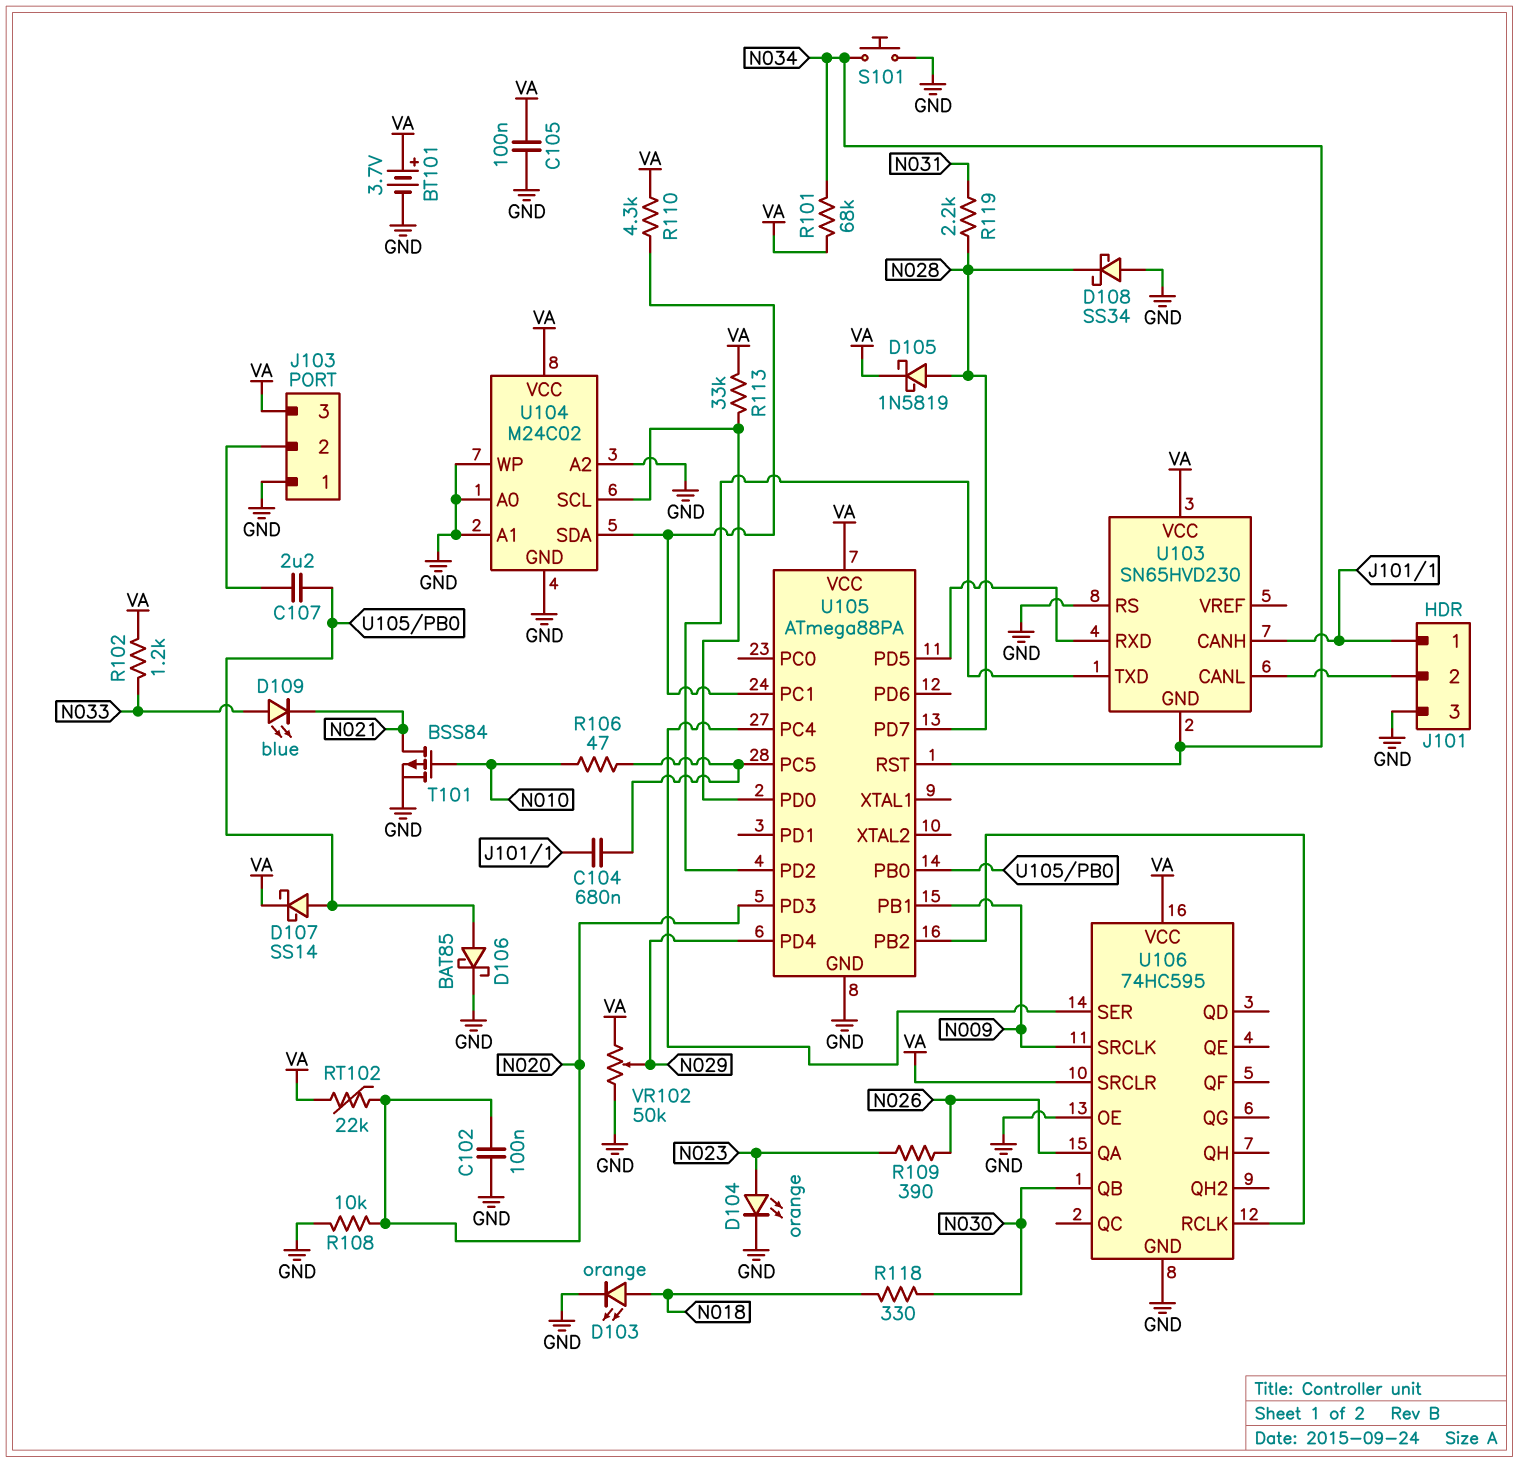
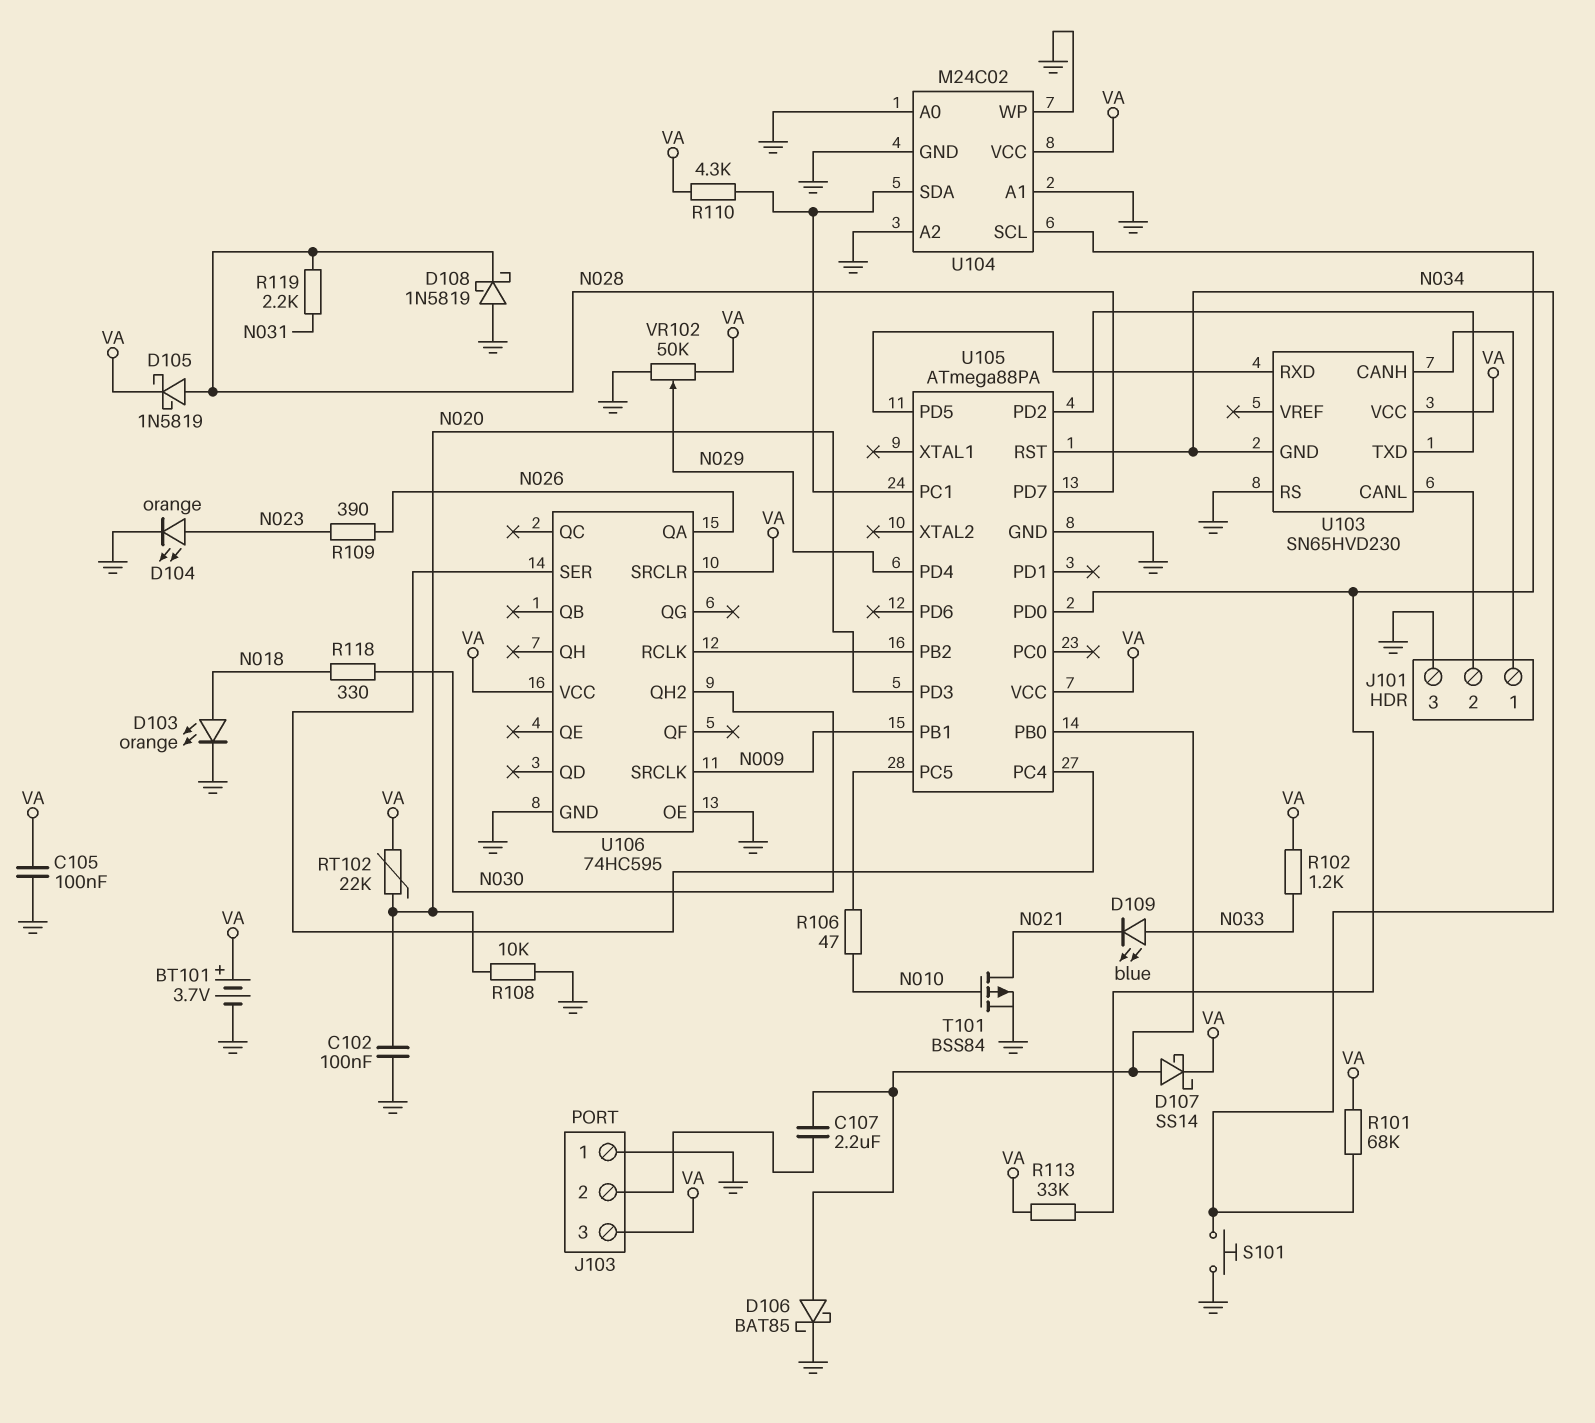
C104: 680nF (J101/1, U105/PC5) -> none
D108: schottky SS34 (A GND, K N028) -> schottky 1N5819 (A GND, K N028)
U106 pin QB: N030 -> none
U106 pin QH2: none -> N030

